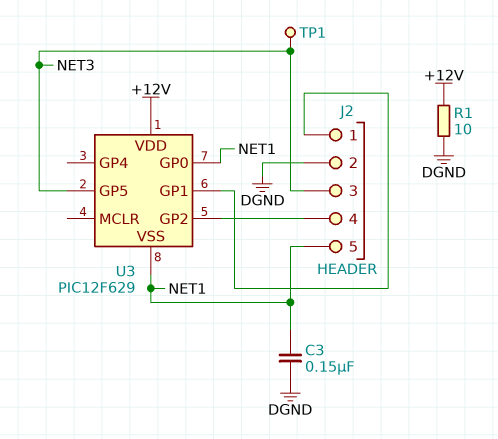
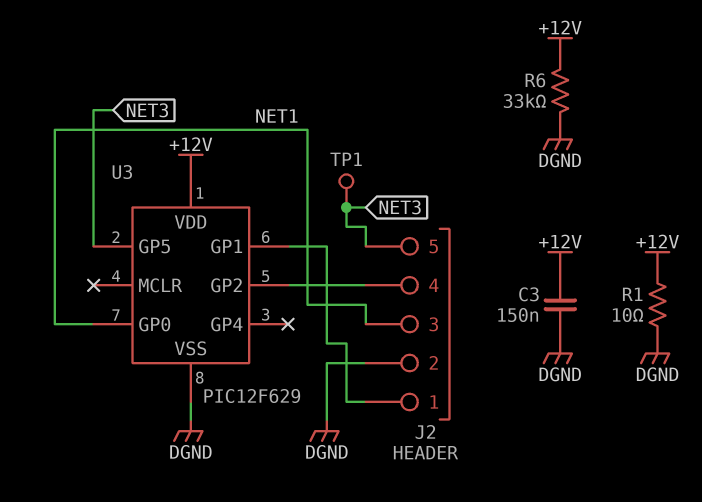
C3: 150nF (DGND, NET1) -> 150nF (+12V, DGND)
J2 pin 3: NET3 -> NET1
J2 pin 5: NET1 -> NET3
R6: none -> 33k (+12V, DGND)
U3 pin VSS: NET1 -> DGND

